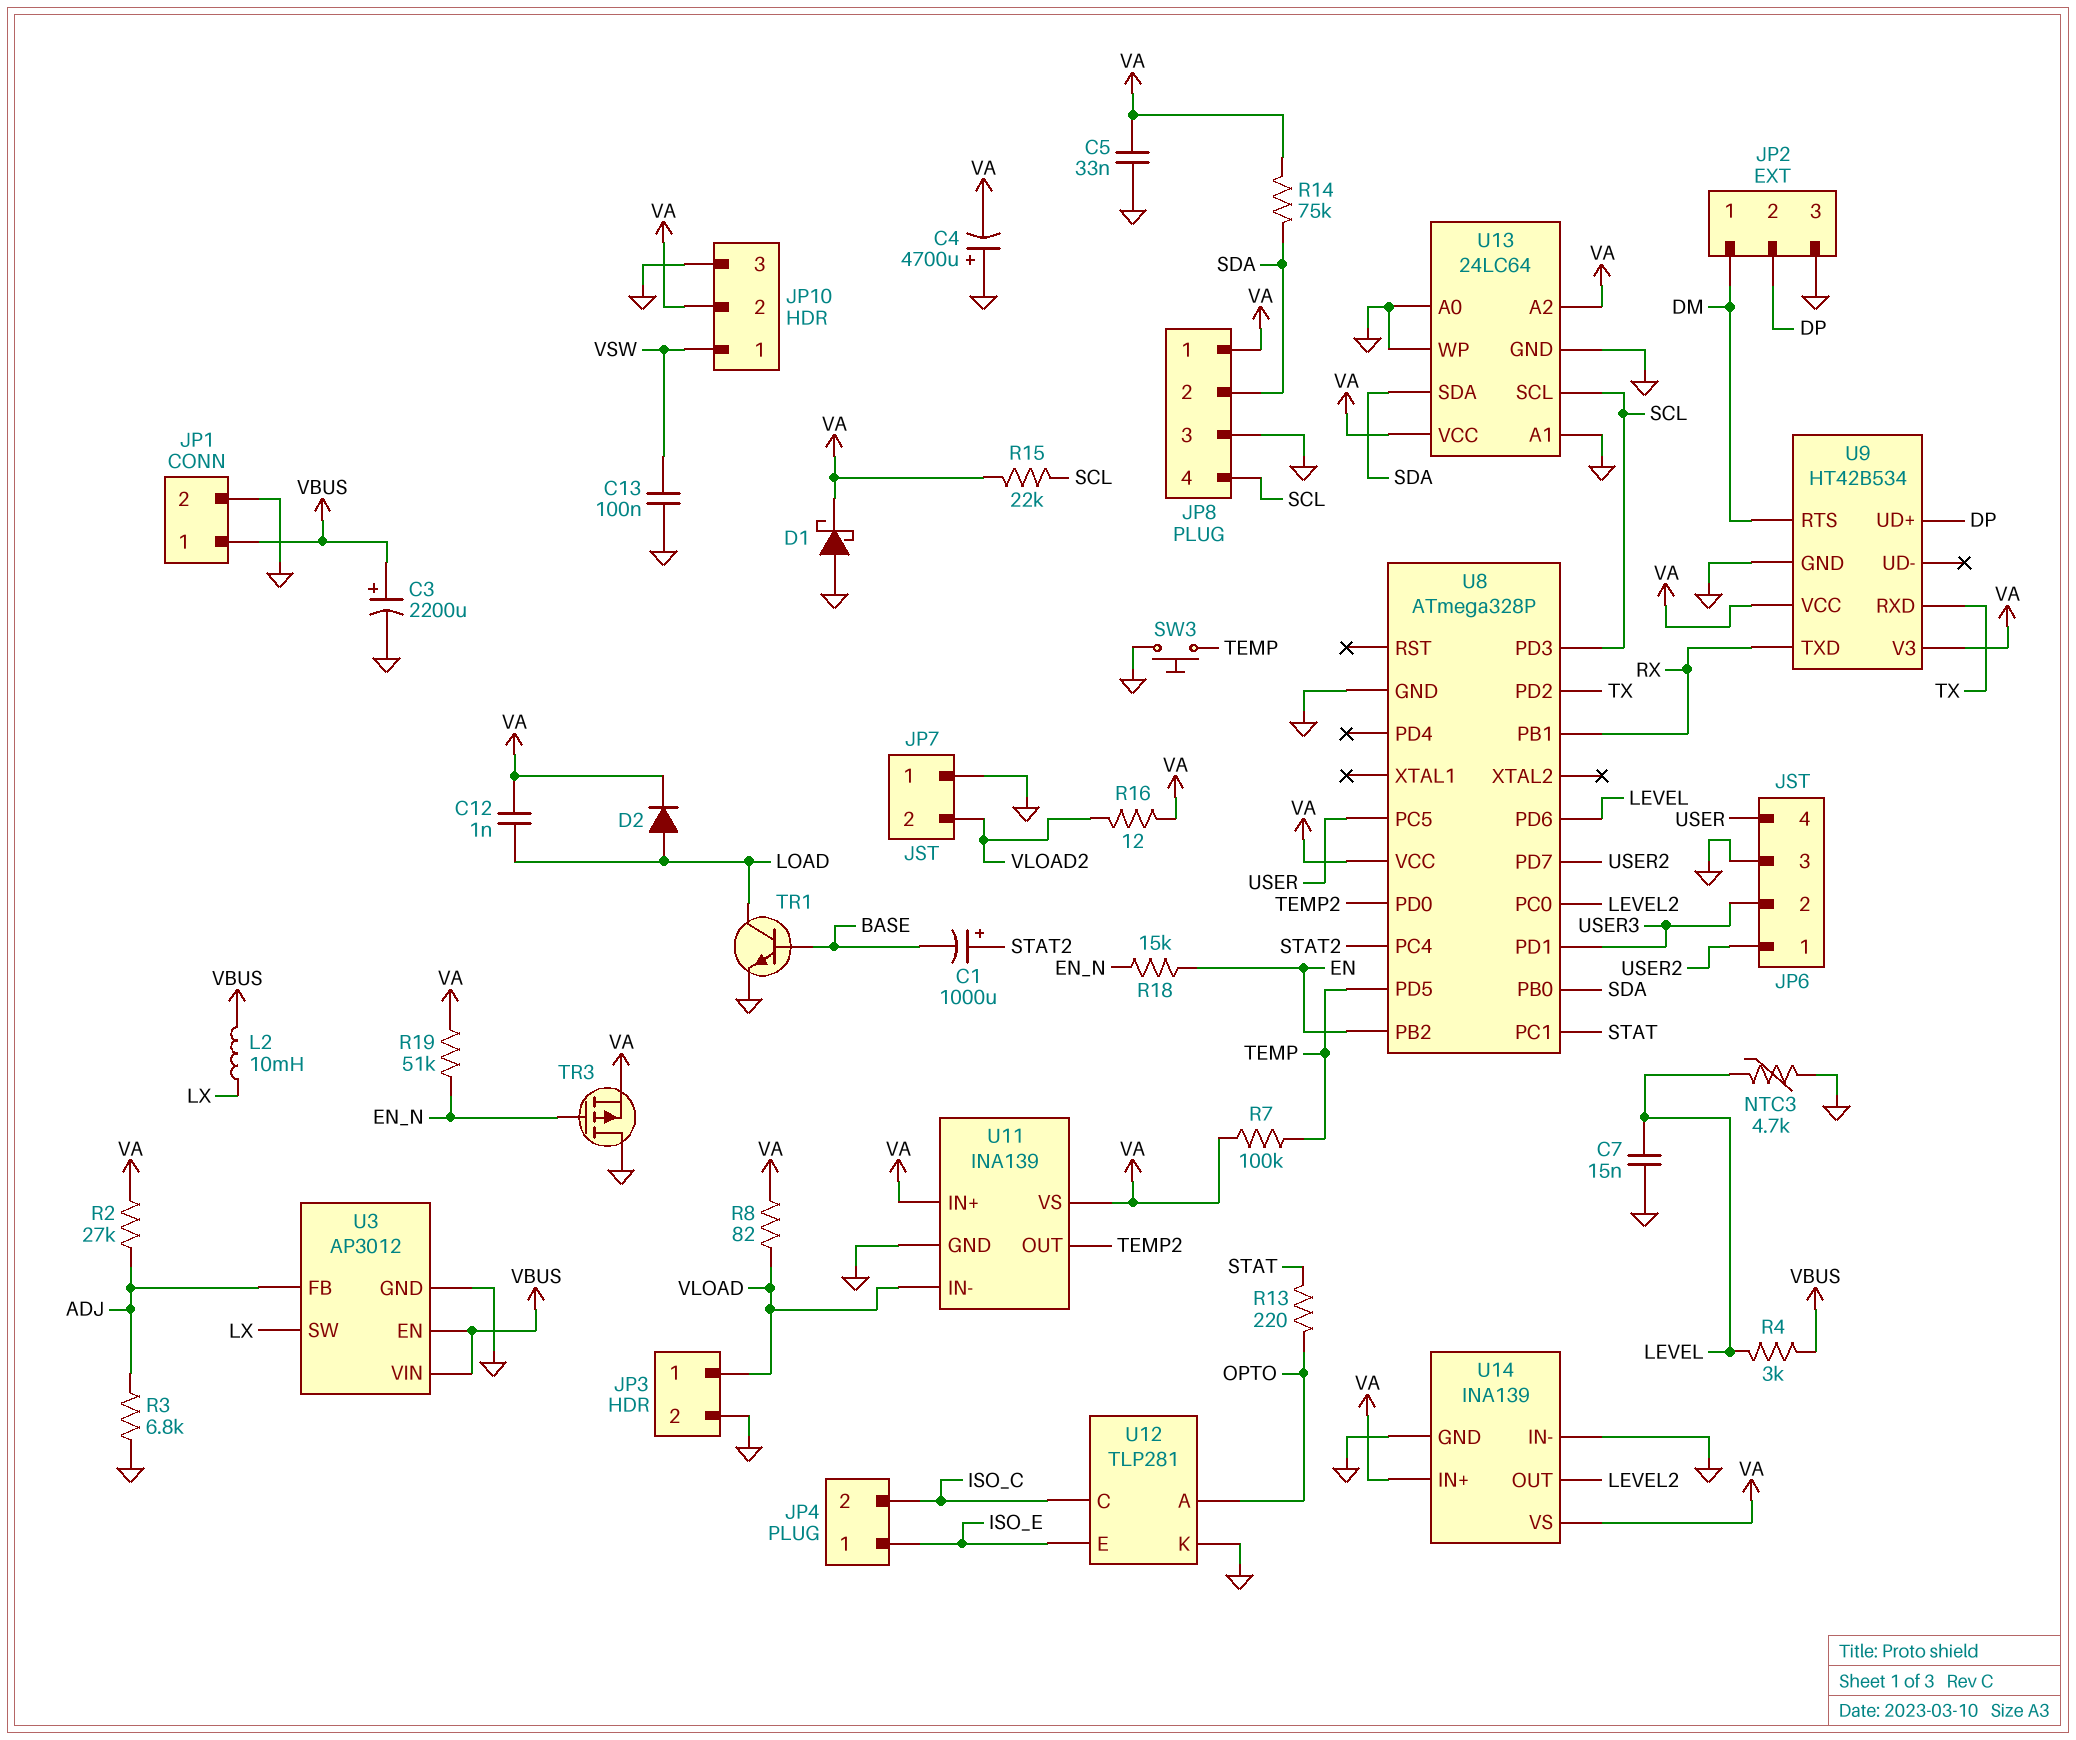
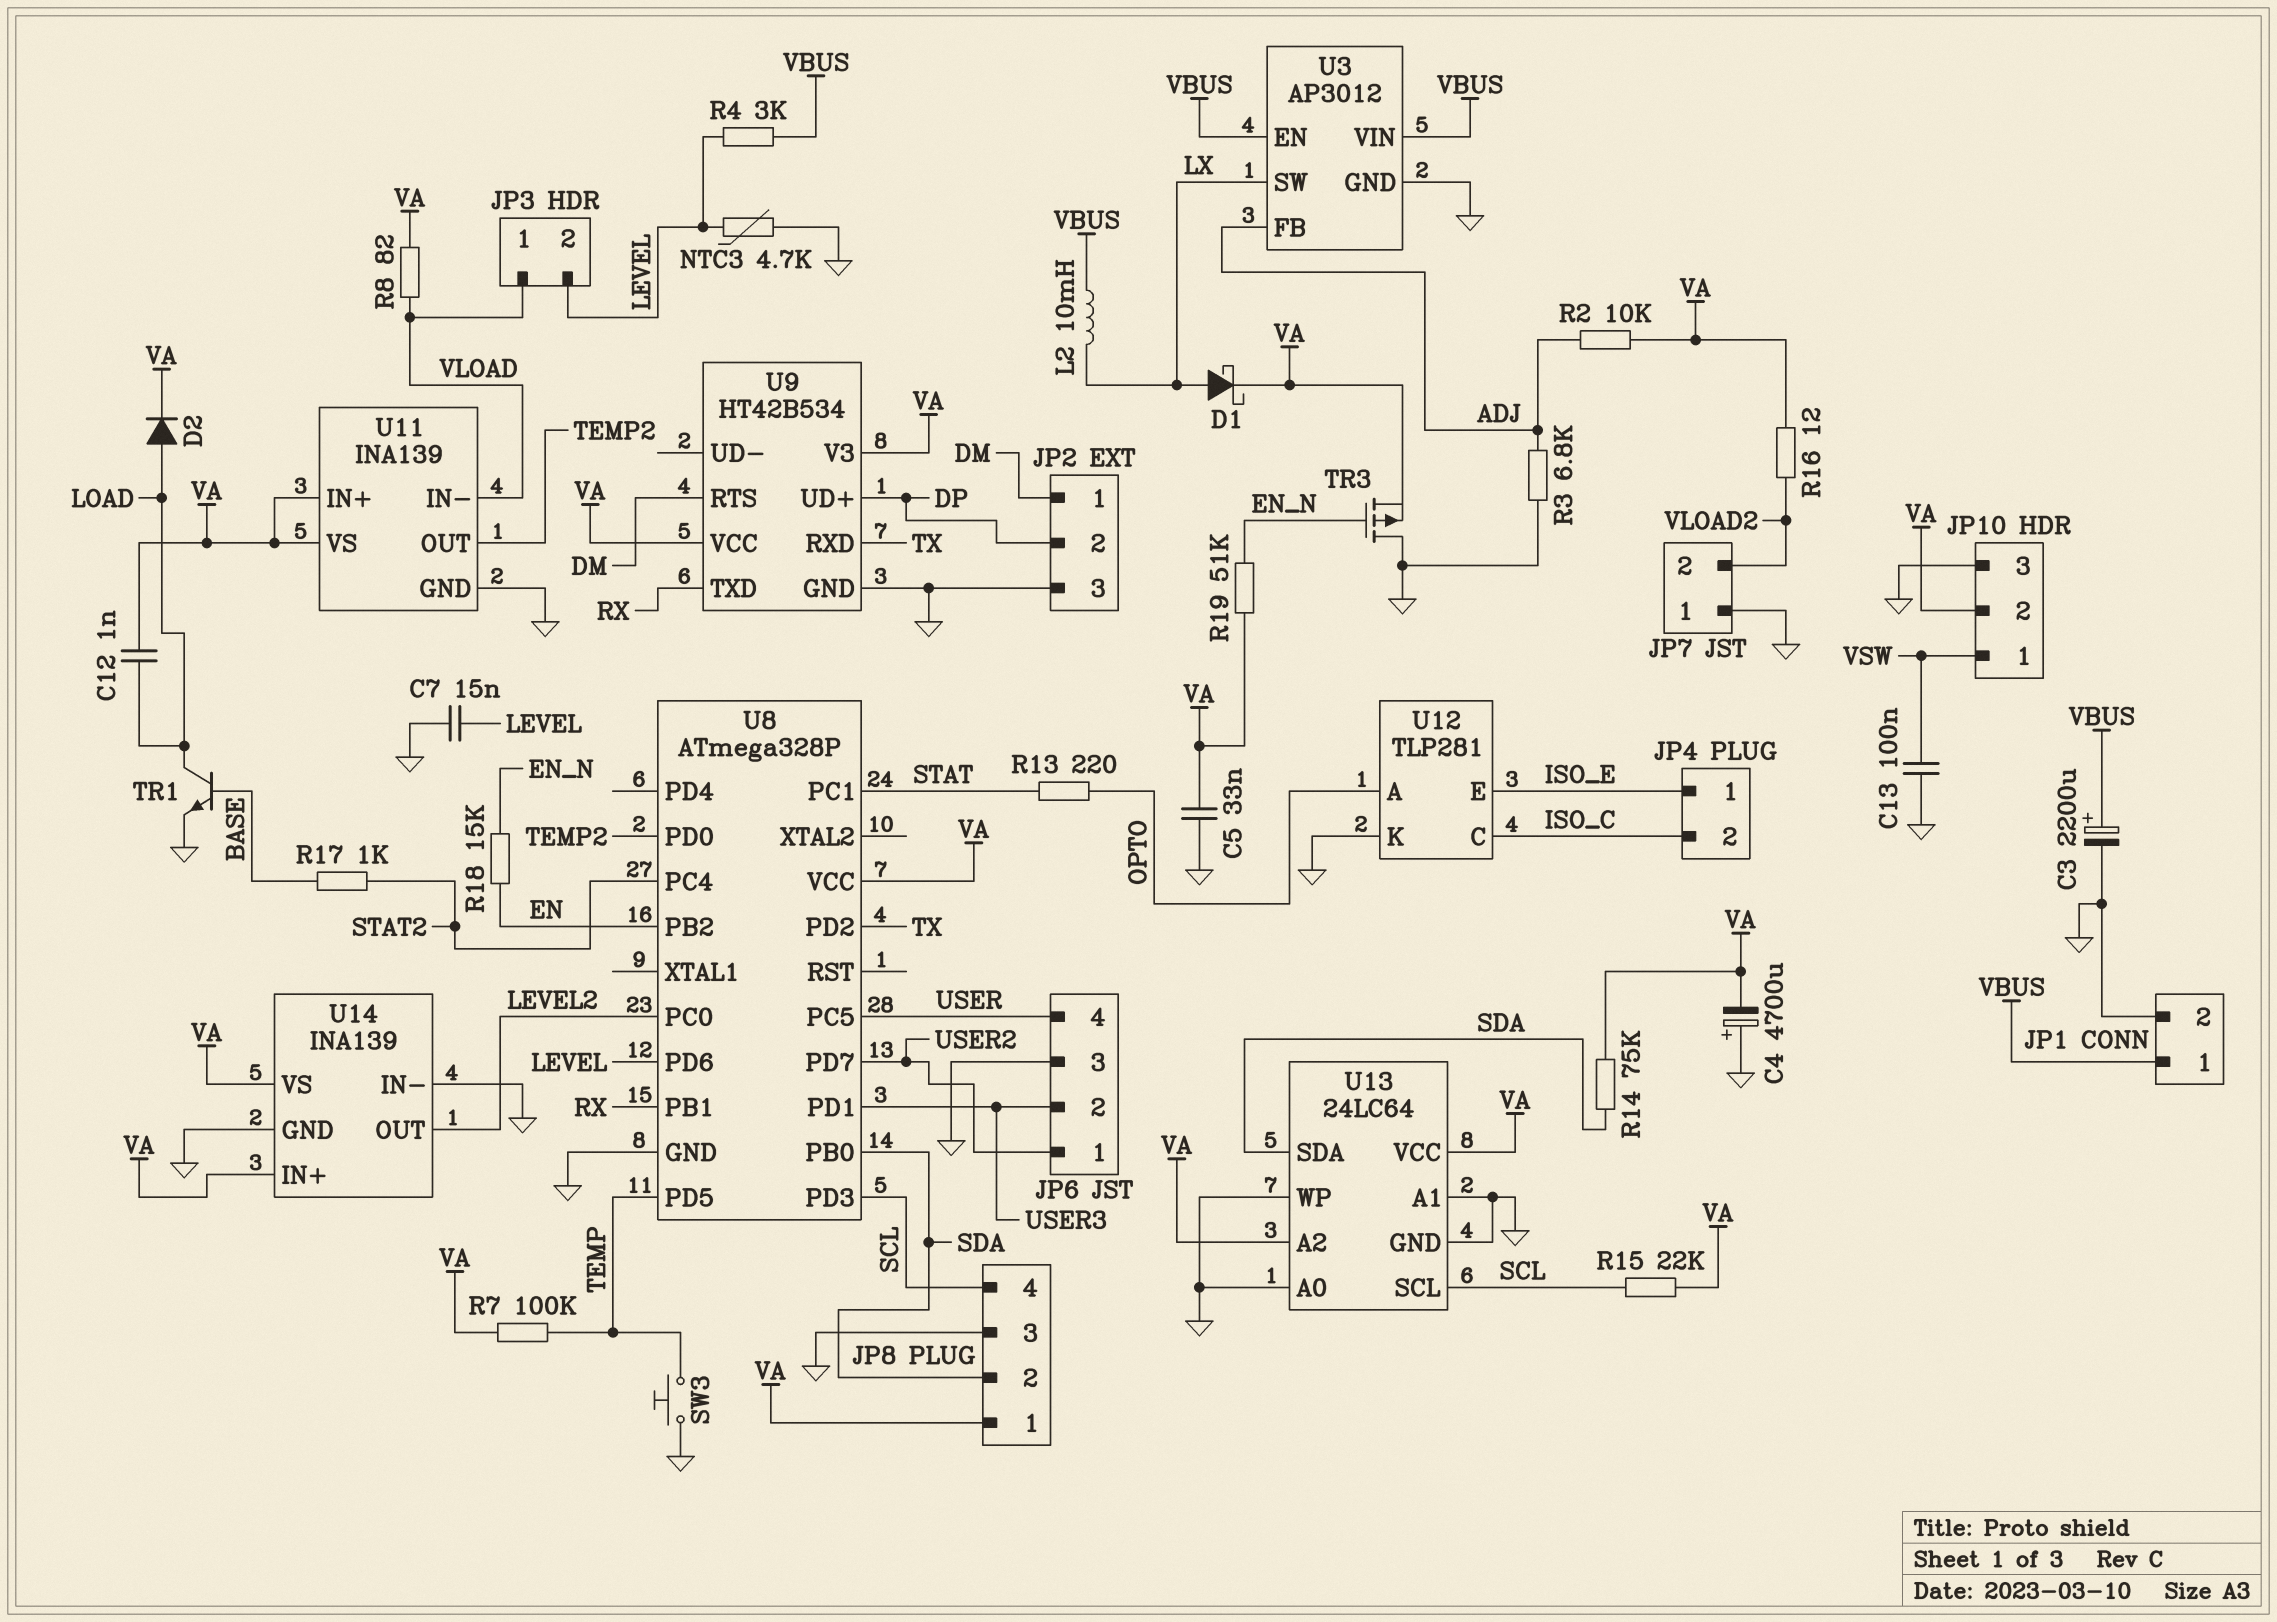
C1: 1000uF (plus STAT2, minus BASE) -> none
D1: schottky (A GND, K VA) -> schottky (A LX, K VA)
JP3 pin 2: GND -> LEVEL
R2: 27k (ADJ, VA) -> 10k (ADJ, VA)
R17: none -> 1k (BASE, STAT2)

